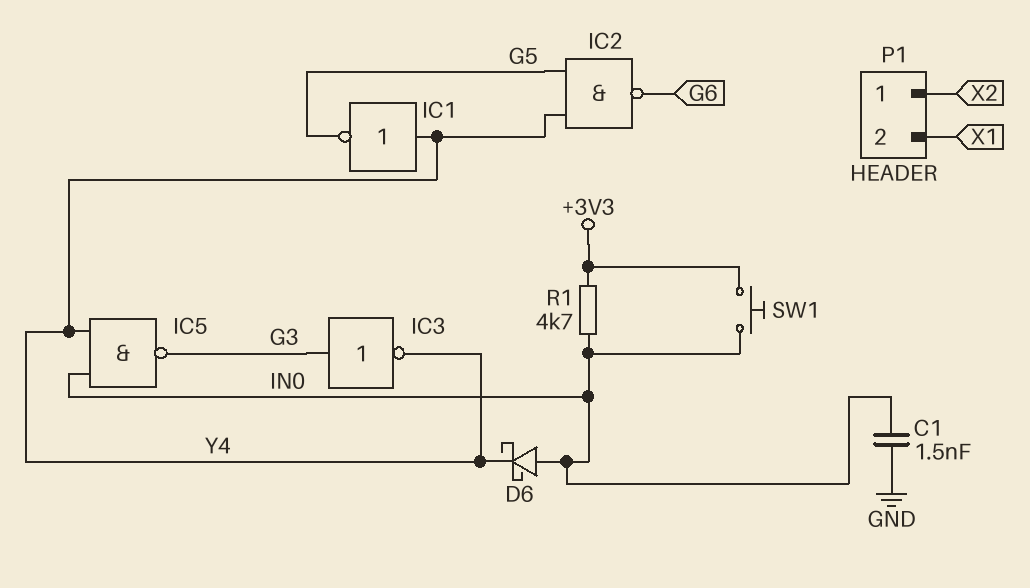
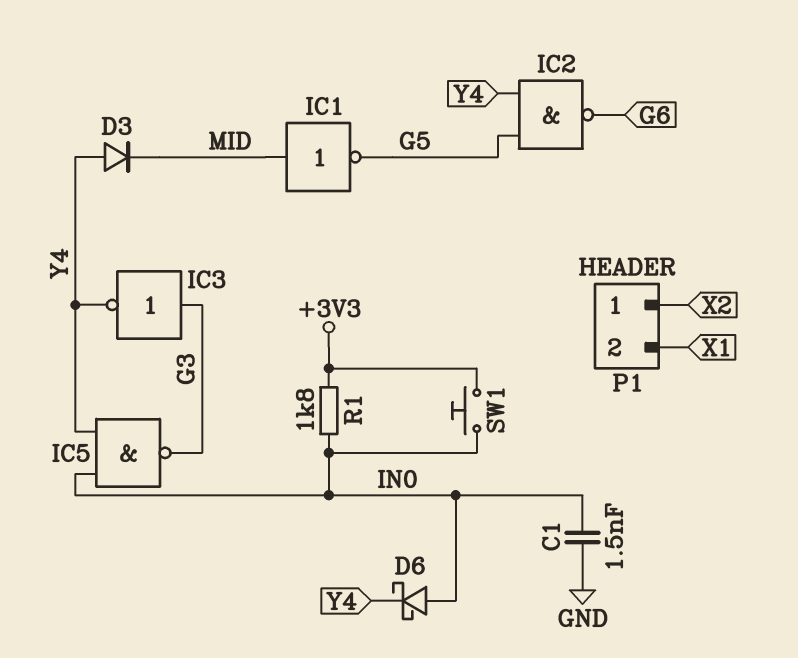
D3: none -> diode (A Y4, K MID)
IC1: NOT (in Y4, out G5) -> NOT (in MID, out G5)
R1: 4.7k (+3V3, IN0) -> 1.8k (+3V3, IN0)

